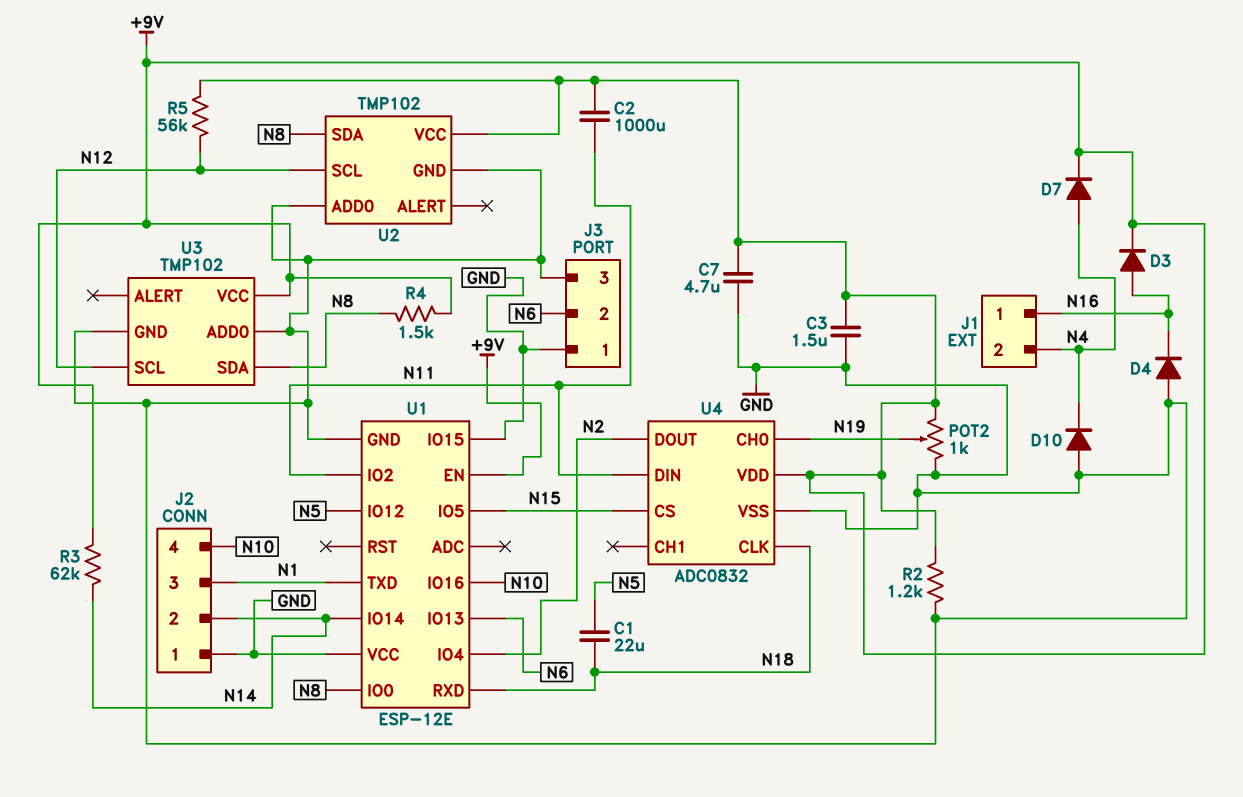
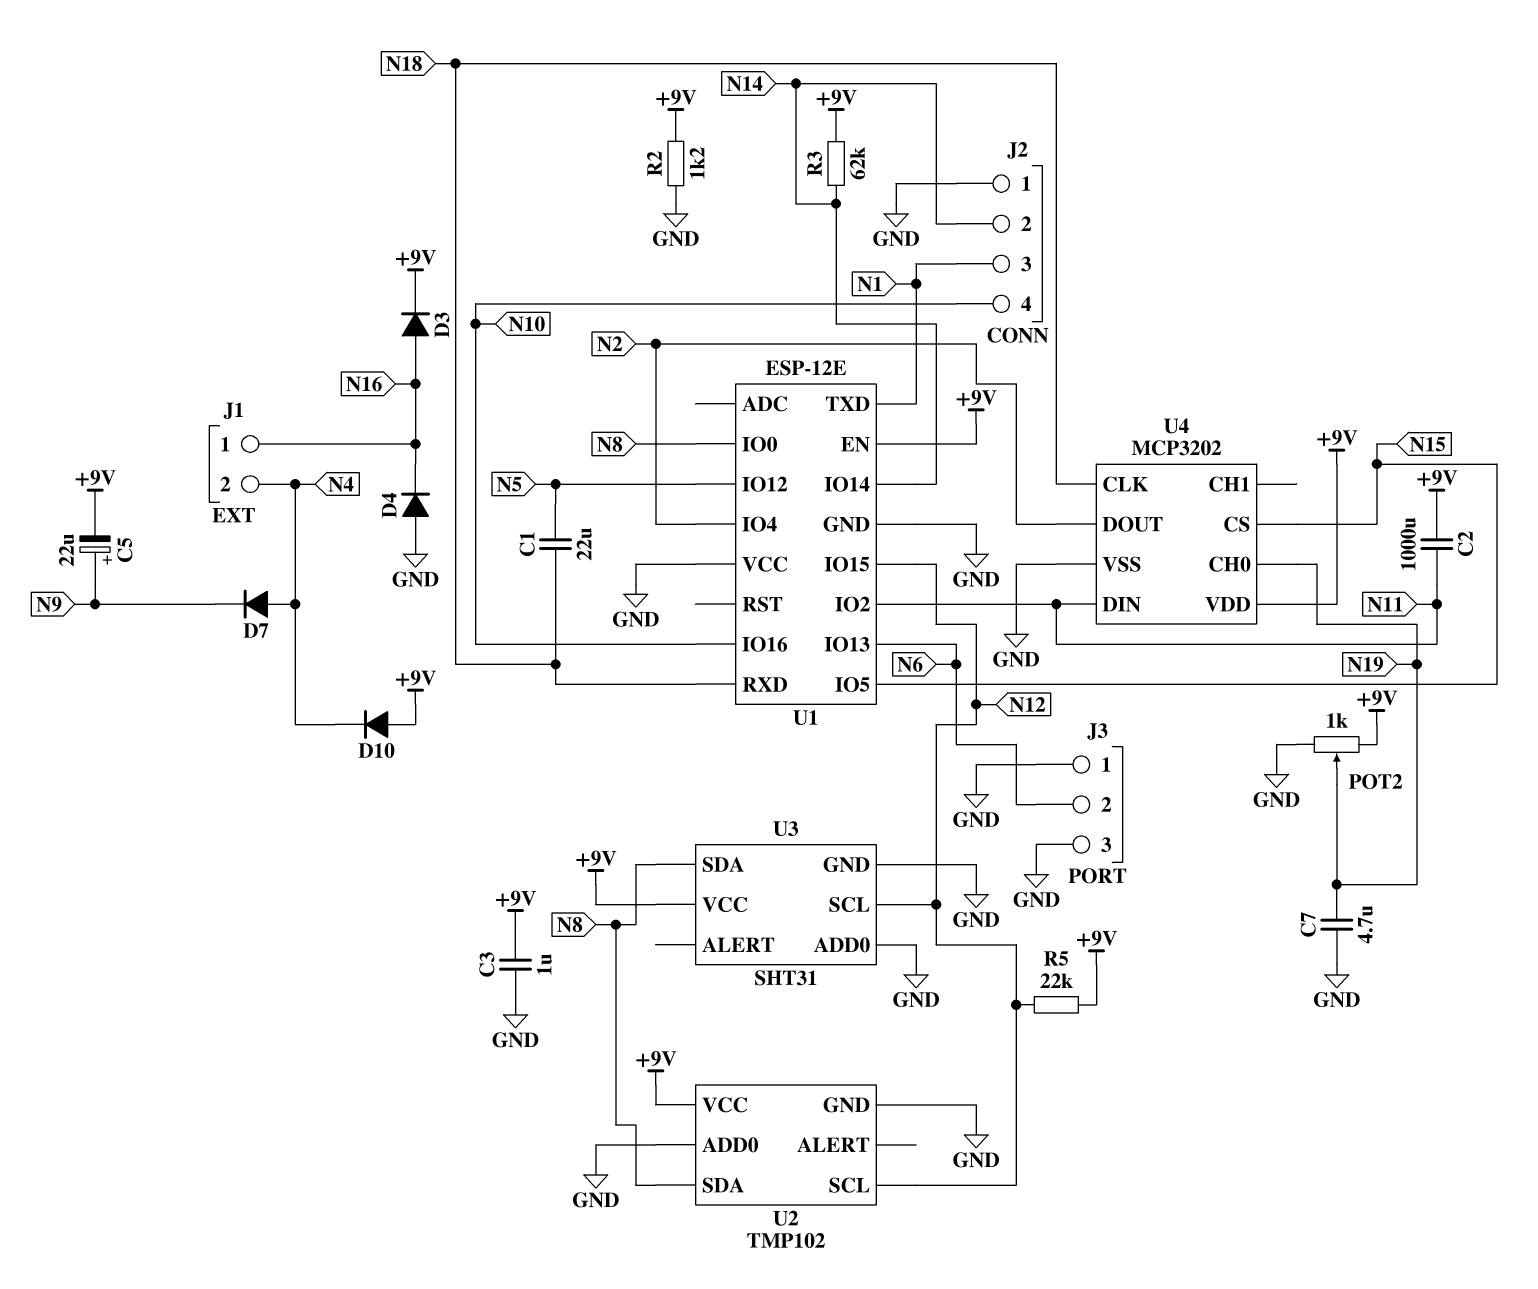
C3: 1.5uF (+9V, GND) -> 1uF (+9V, GND)
C5: none -> 22uF (plus N9, minus +9V)
C7: 4.7uF (+9V, GND) -> 4.7uF (GND, N19)
D7: diode (A N4, K +9V) -> diode (A N4, K N9)
D10: diode (A GND, K N4) -> diode (A +9V, K N4)
R4: 1.5k (+9V, N8) -> none
R5: 56k (+9V, N12) -> 22k (+9V, N12)
U1 pin IO15: GND -> N12
U3: TMP102 -> SHT31
U4: ADC0832 -> MCP3202

